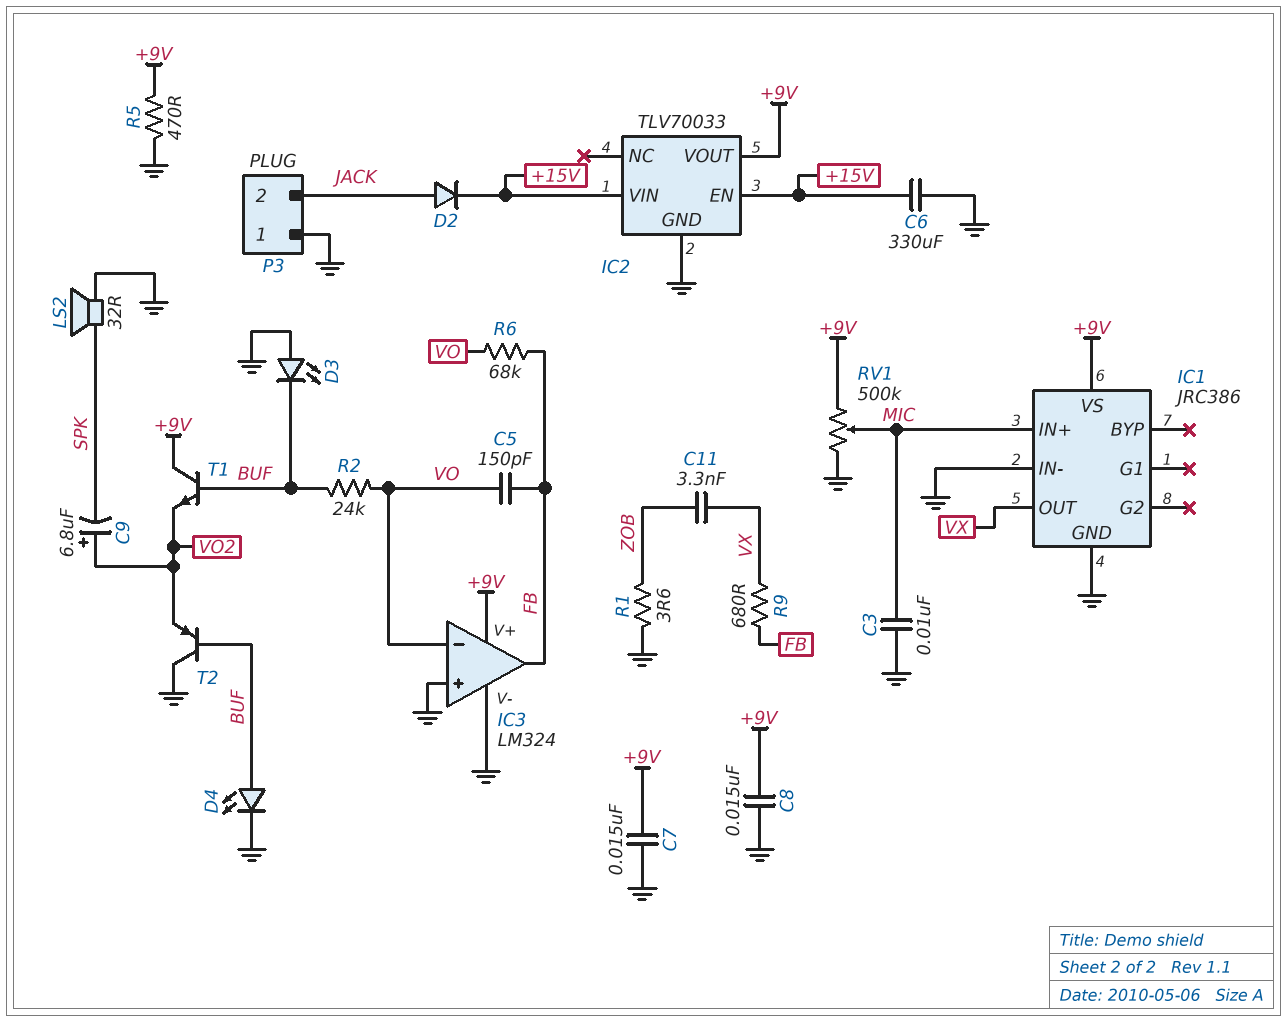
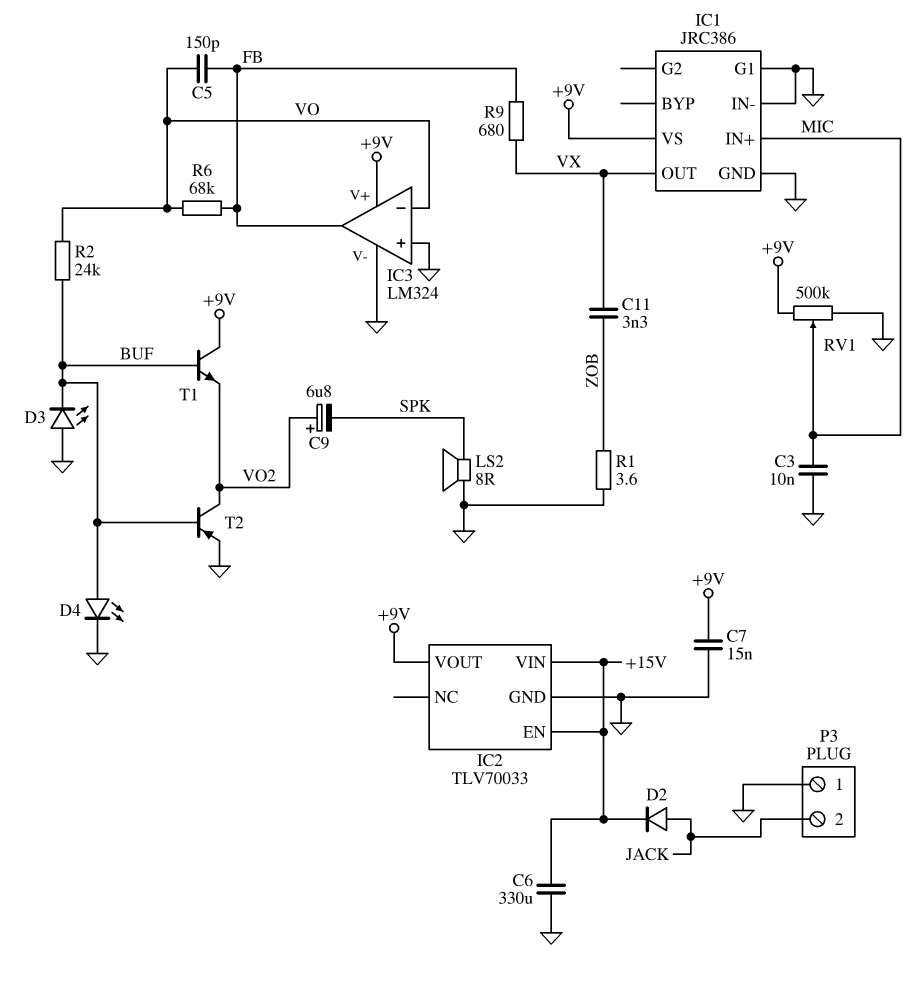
C8: 15nF (+9V, GND) -> none
IC1 pin G1: none -> GND
LS2: speaker 32R (GND, SPK) -> speaker 8R (GND, SPK)
R5: 470 (+9V, GND) -> none
T2: PNP (B BUF, C GND, E VO2) -> PNP (B BUF, C VO2, E GND)

